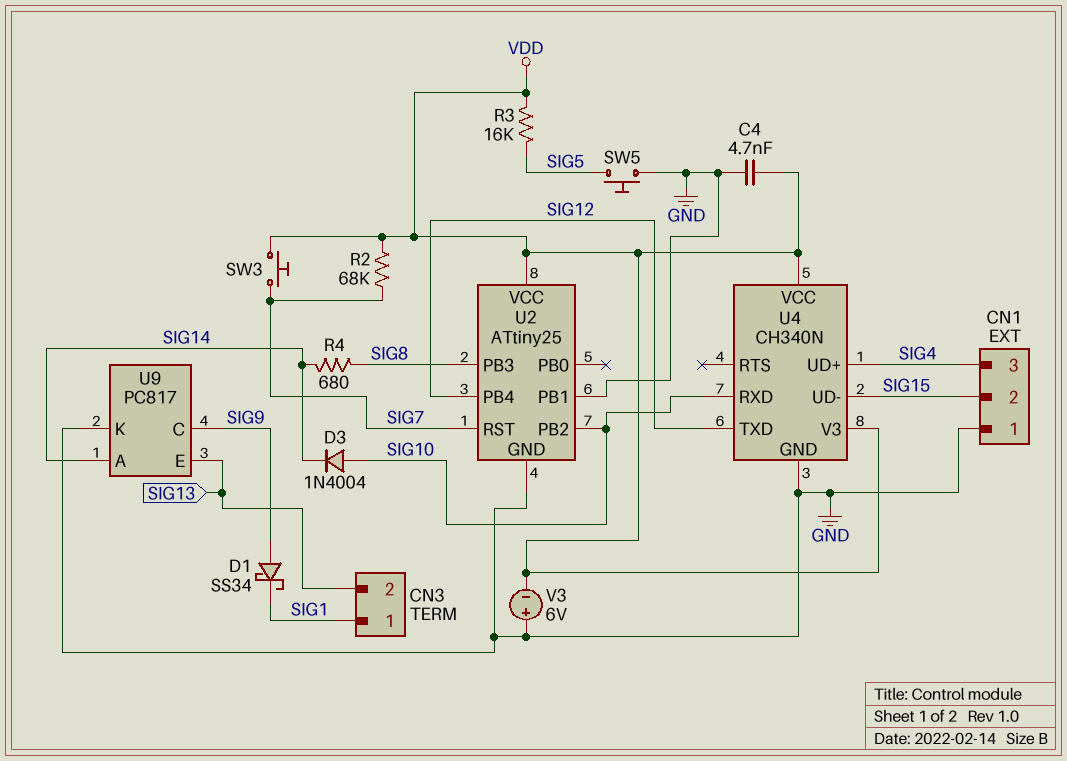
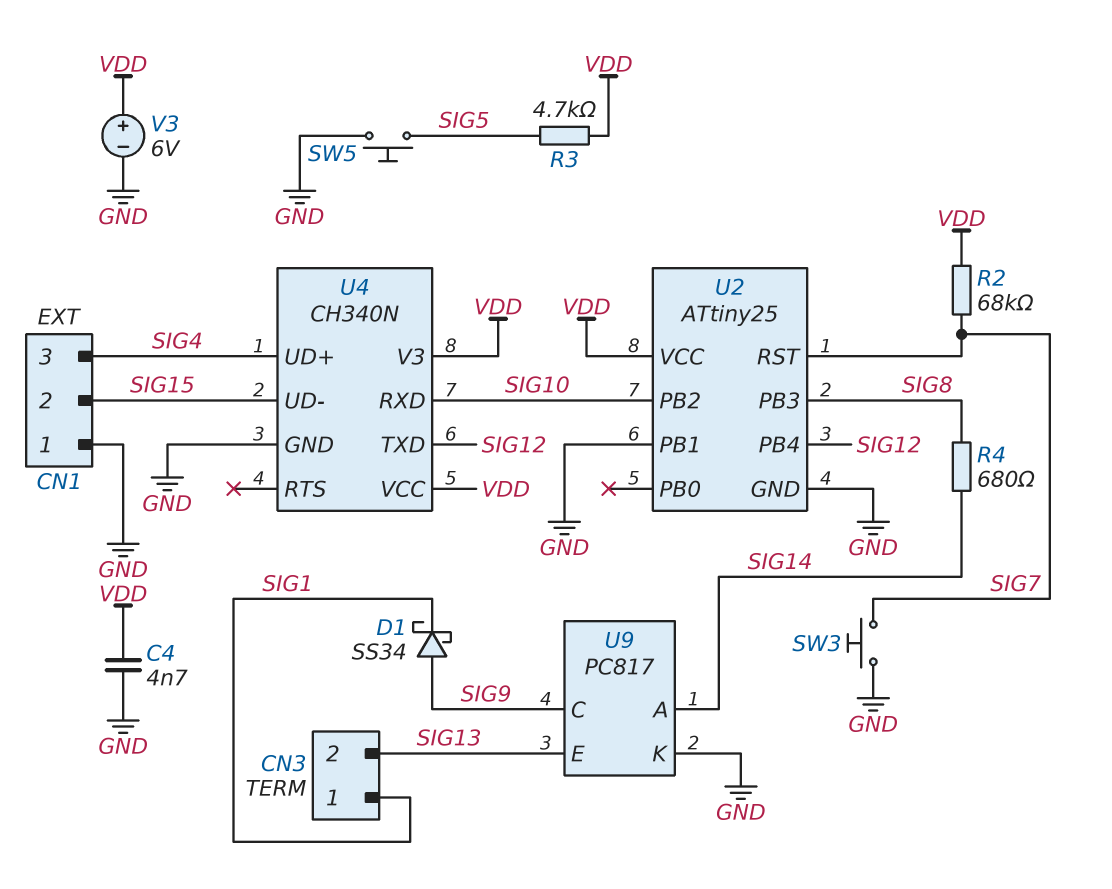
D3: diode 1N4004 (A SIG10, K SIG14) -> none
R3: 16k (SIG5, VDD) -> 4.7k (SIG5, VDD)
SW3: button (SIG7, VDD) -> button (GND, SIG7)
V3: 6V (plus GND, minus VDD) -> 6V (plus VDD, minus GND)

